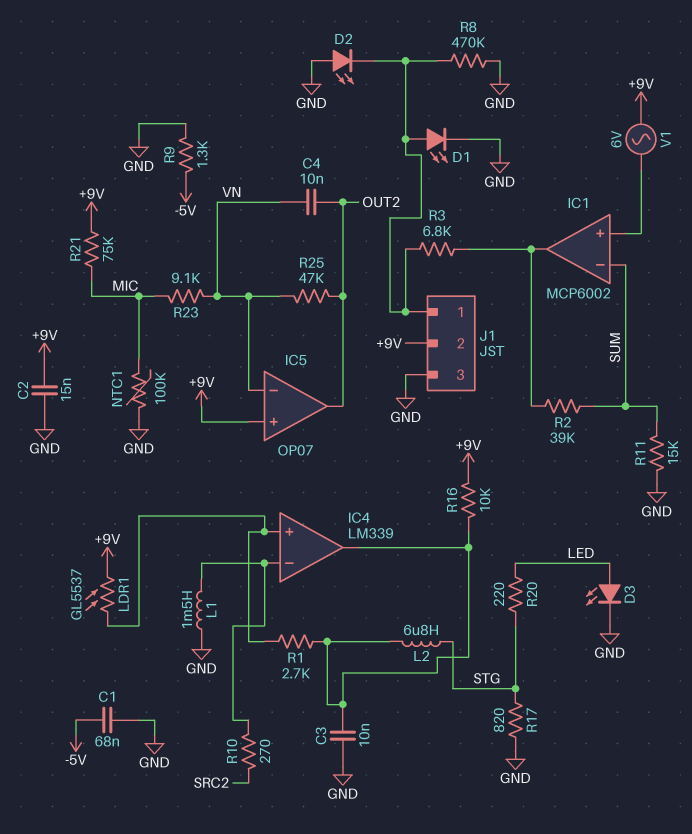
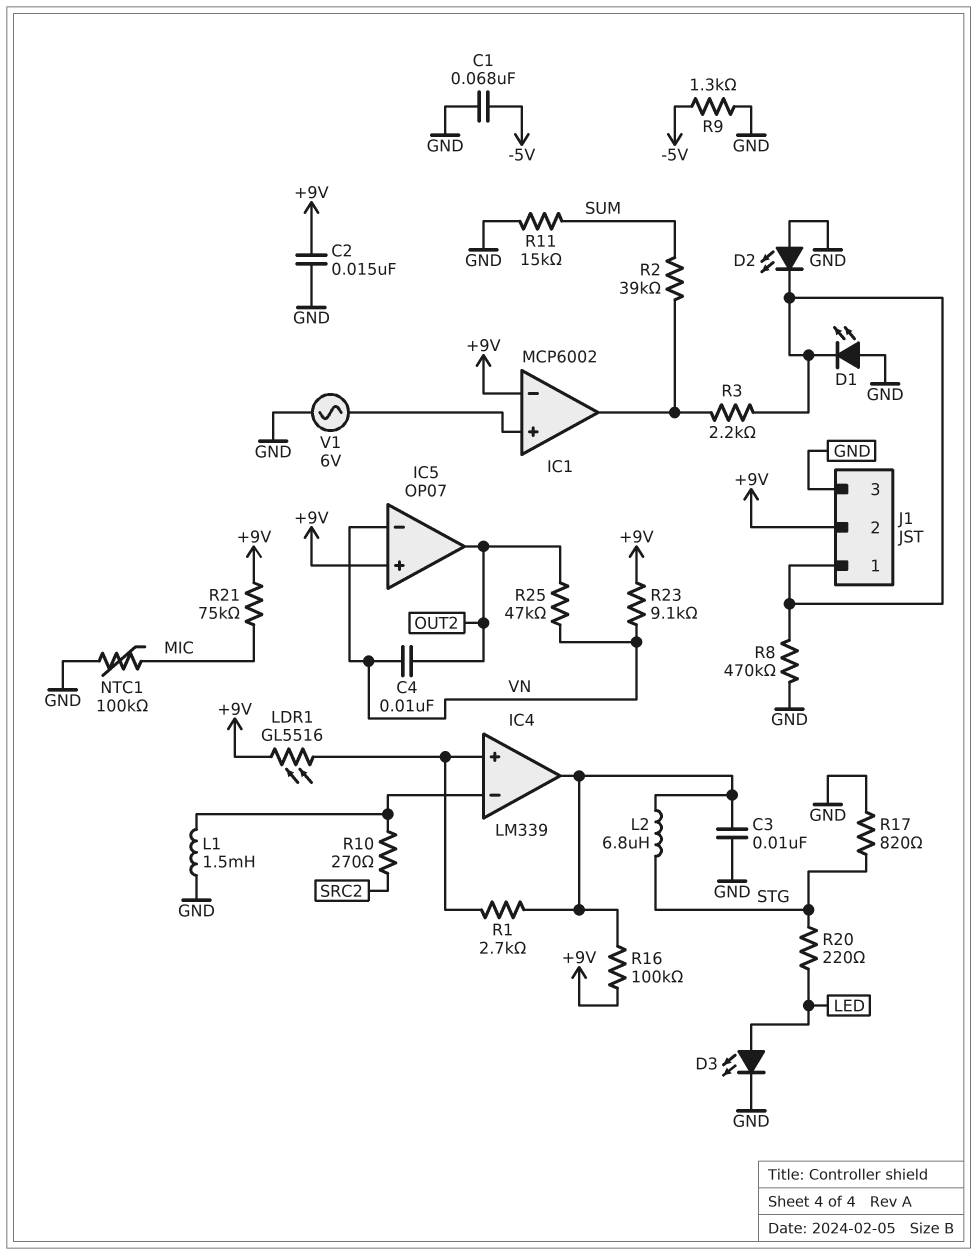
D1: LED (A J1/1, K GND) -> LED (A GND, K J1/1)
IC1 pin in-: SUM -> +9V
LDR1: GL5537 (+9V, IC4/in+) -> GL5516 (+9V, IC4/in+)
R3: 6.8k (IC1/out, J1/1) -> 2.2k (IC1/out, J1/1)
R16: 10k (+9V, IC4/out) -> 100k (+9V, IC4/out)
R23: 9.1k (MIC, VN) -> 9.1k (+9V, VN)
V1: AC 6V (+9V, IC1/in+) -> AC 6V (GND, IC1/in+)

